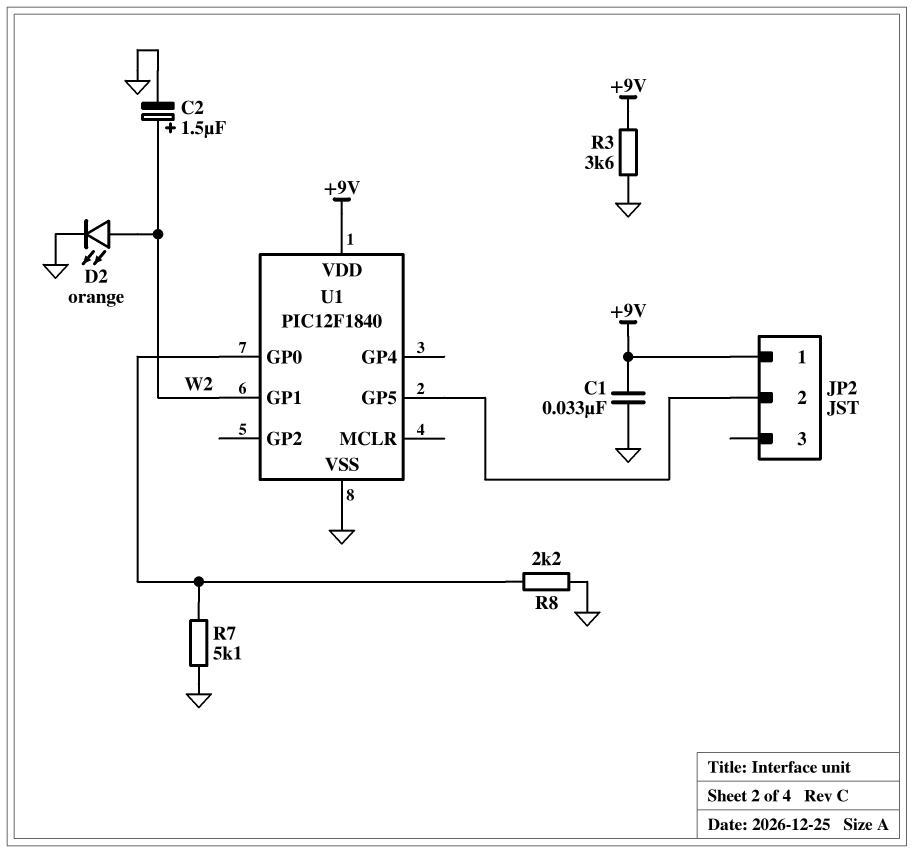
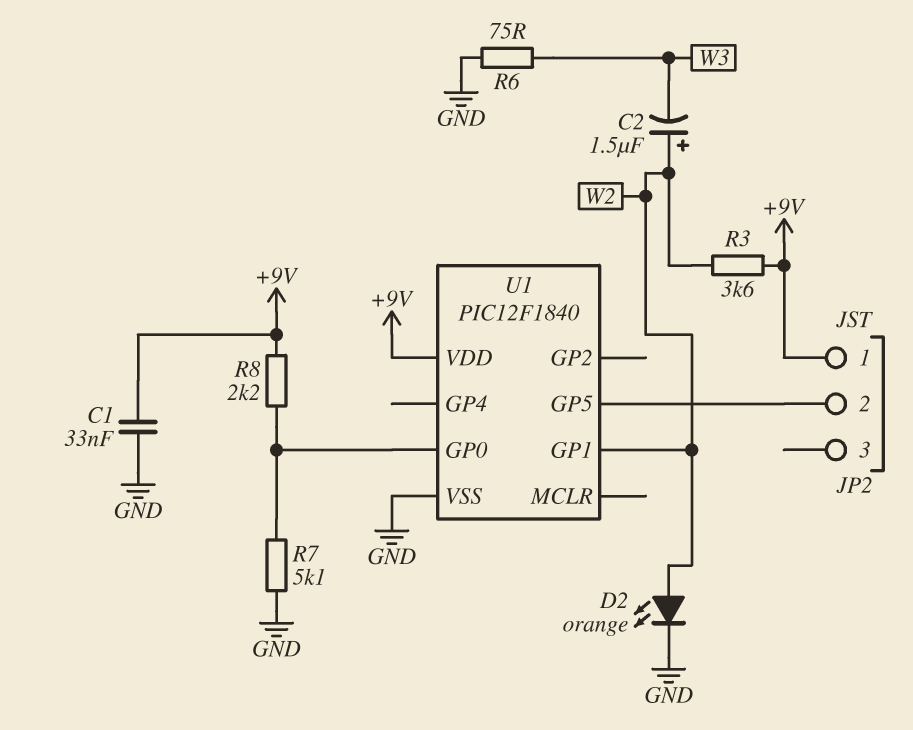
C2: 1.5uF (plus W2, minus GND) -> 1.5uF (plus W2, minus W3)
R3: 3.6k (+9V, GND) -> 3.6k (+9V, W2)
R6: none -> 75 (GND, W3)
R8: 2.2k (GND, U1/GP0) -> 2.2k (+9V, U1/GP0)

